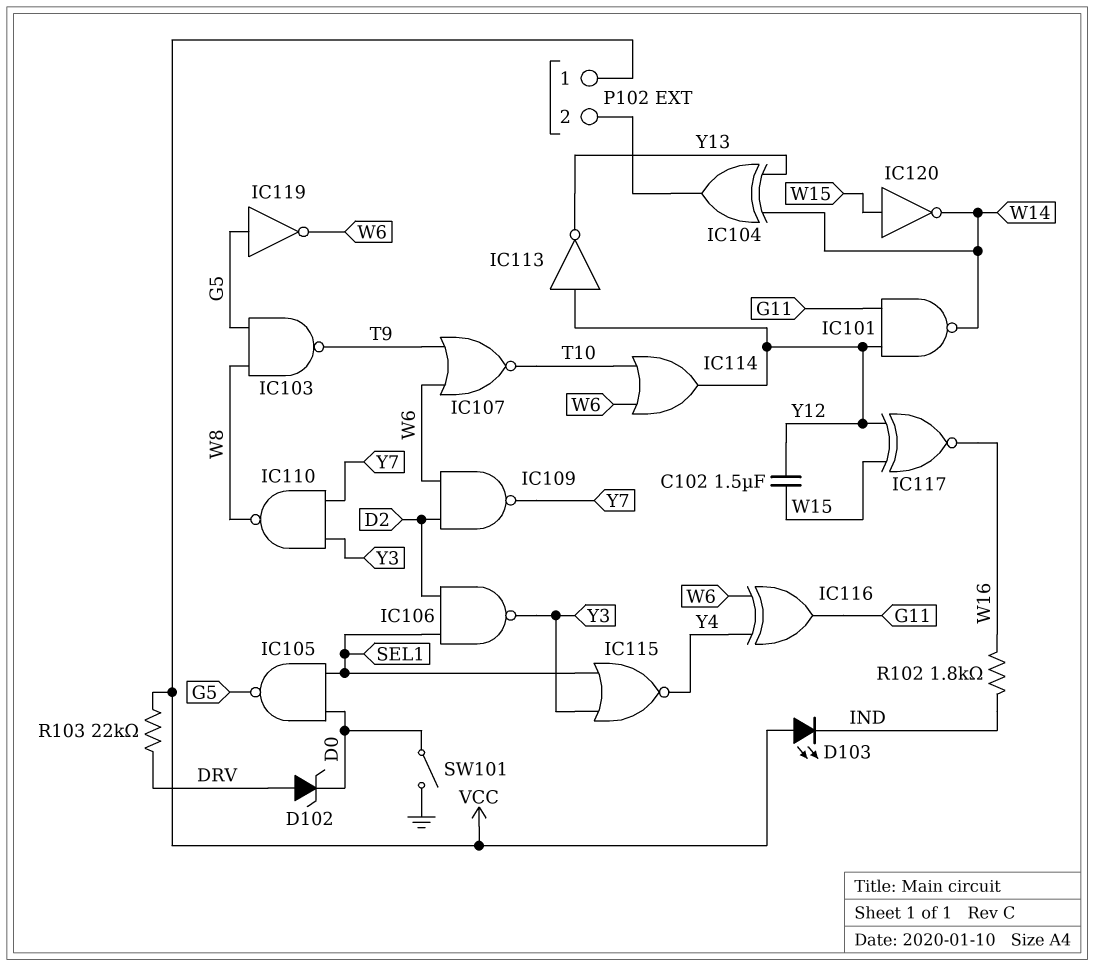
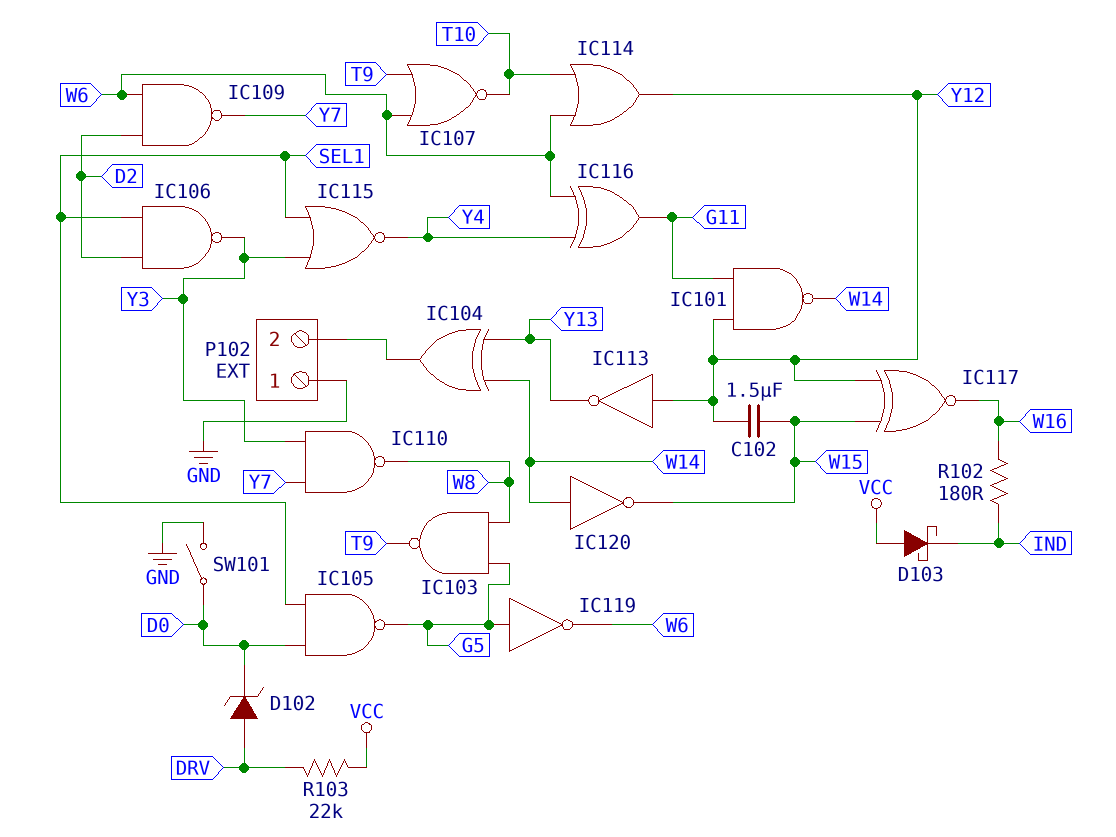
D103: LED (A VCC, K IND) -> schottky (A VCC, K IND)
IC120: NOT (in W15, out W14) -> NOT (in W14, out W15)
P102 pin 1: VCC -> GND
R102: 1.8k (IND, W16) -> 180 (IND, W16)

